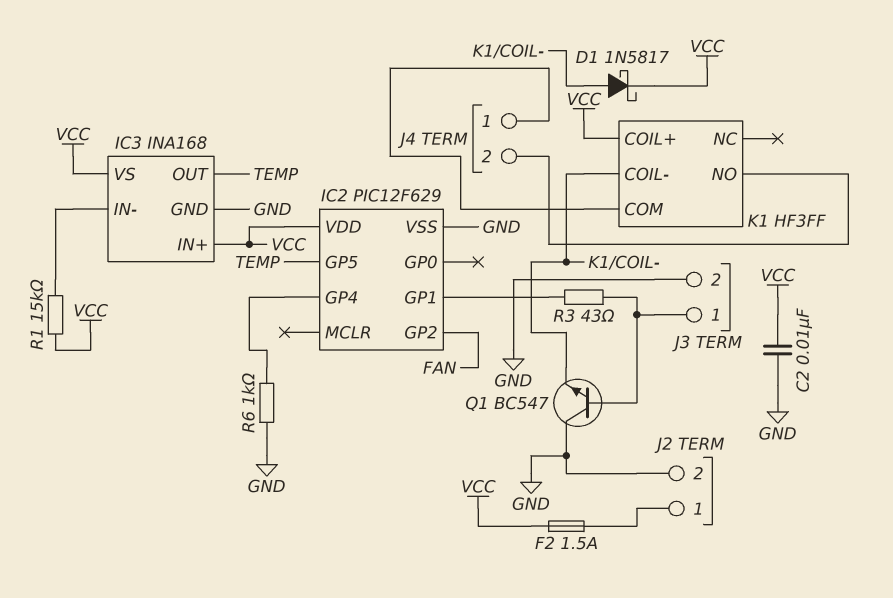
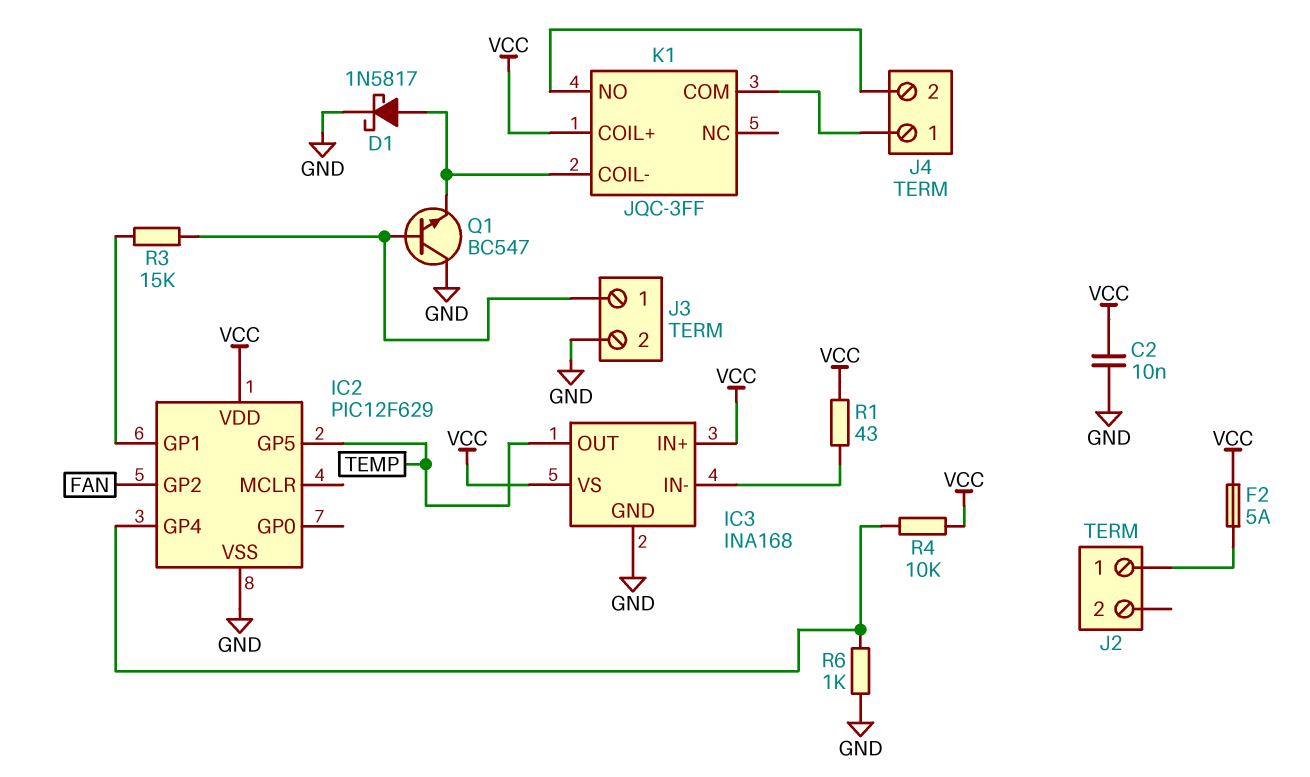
D1: schottky 1N5817 (A K1/COIL-, K VCC) -> schottky 1N5817 (A K1/COIL-, K GND)
F2: 1.5A (J2/1, VCC) -> 5A (J2/1, VCC)
J2 pin 2: GND -> none
K1: HF3FF -> JQC-3FF
R1: 15k (IC3/IN-, VCC) -> 43 (IC3/IN-, VCC)
R3: 43 (IC2/GP1, J3/1) -> 15k (IC2/GP1, J3/1)
R4: none -> 10k (IC2/GP4, VCC)

